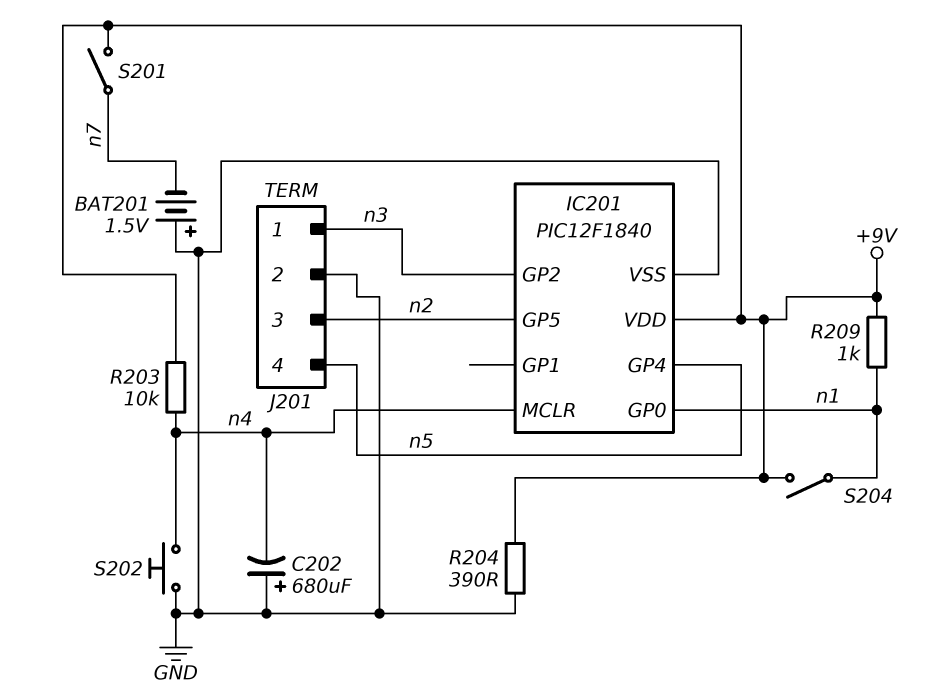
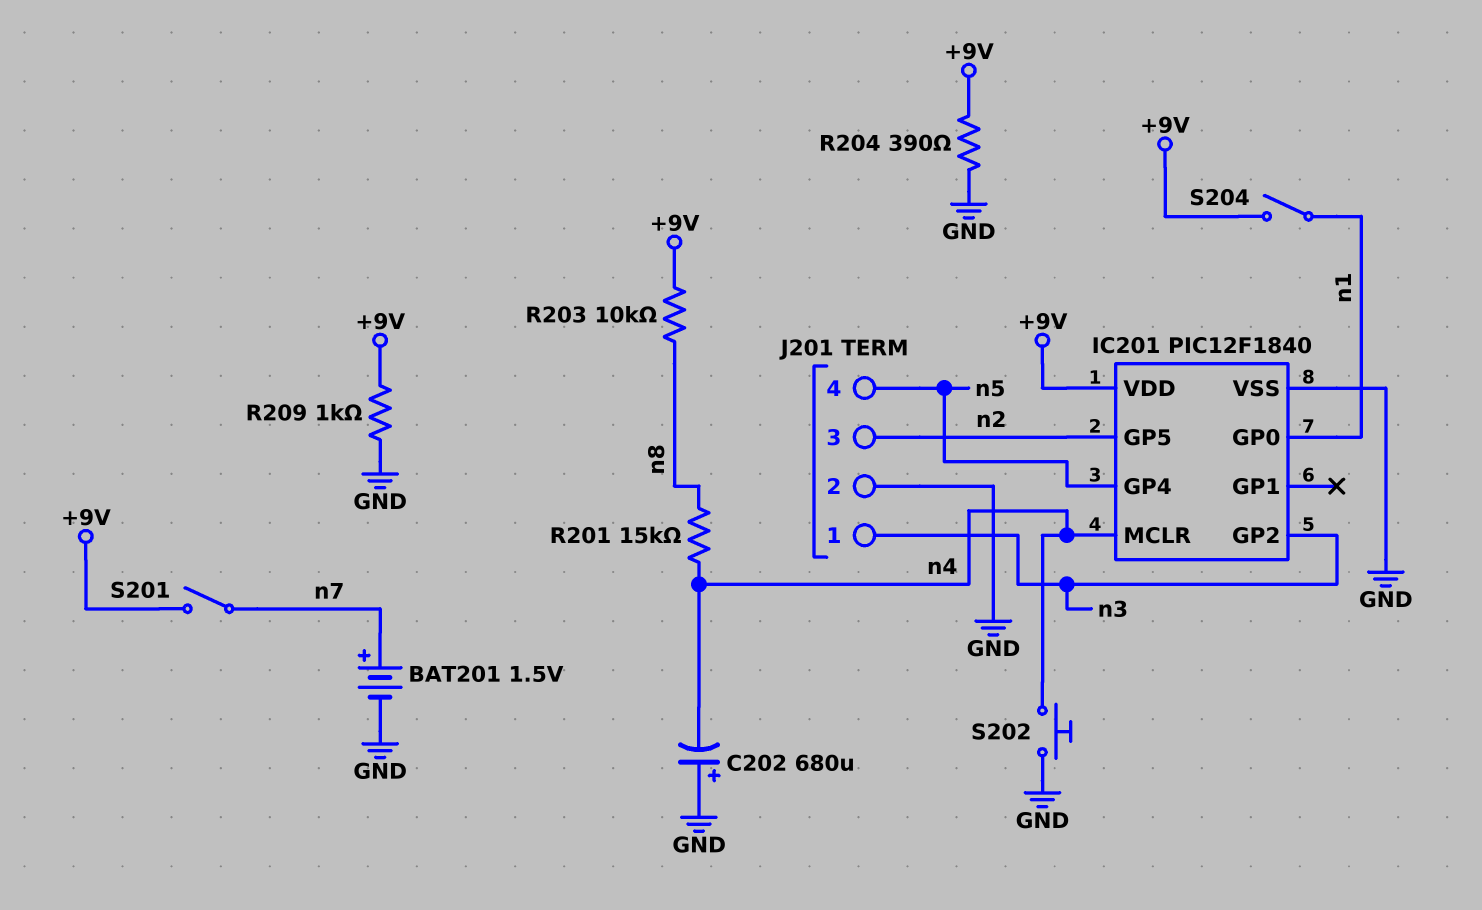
BAT201: 1.5V (plus GND, minus n7) -> 1.5V (plus n7, minus GND)
R201: none -> 15k (n4, n8)
R203: 10k (+9V, n4) -> 10k (+9V, n8)
R209: 1k (+9V, n1) -> 1k (+9V, GND)

